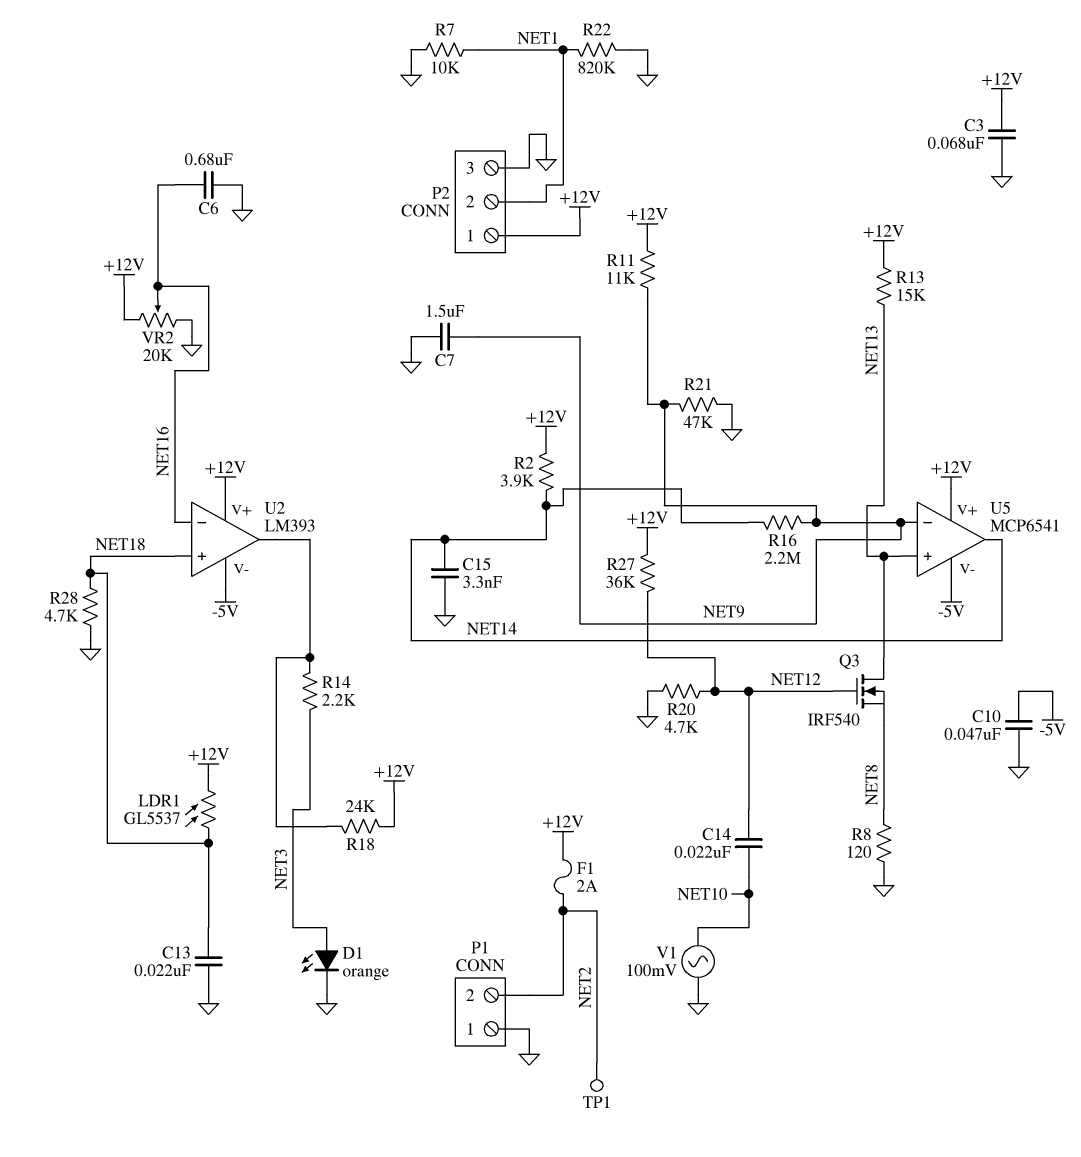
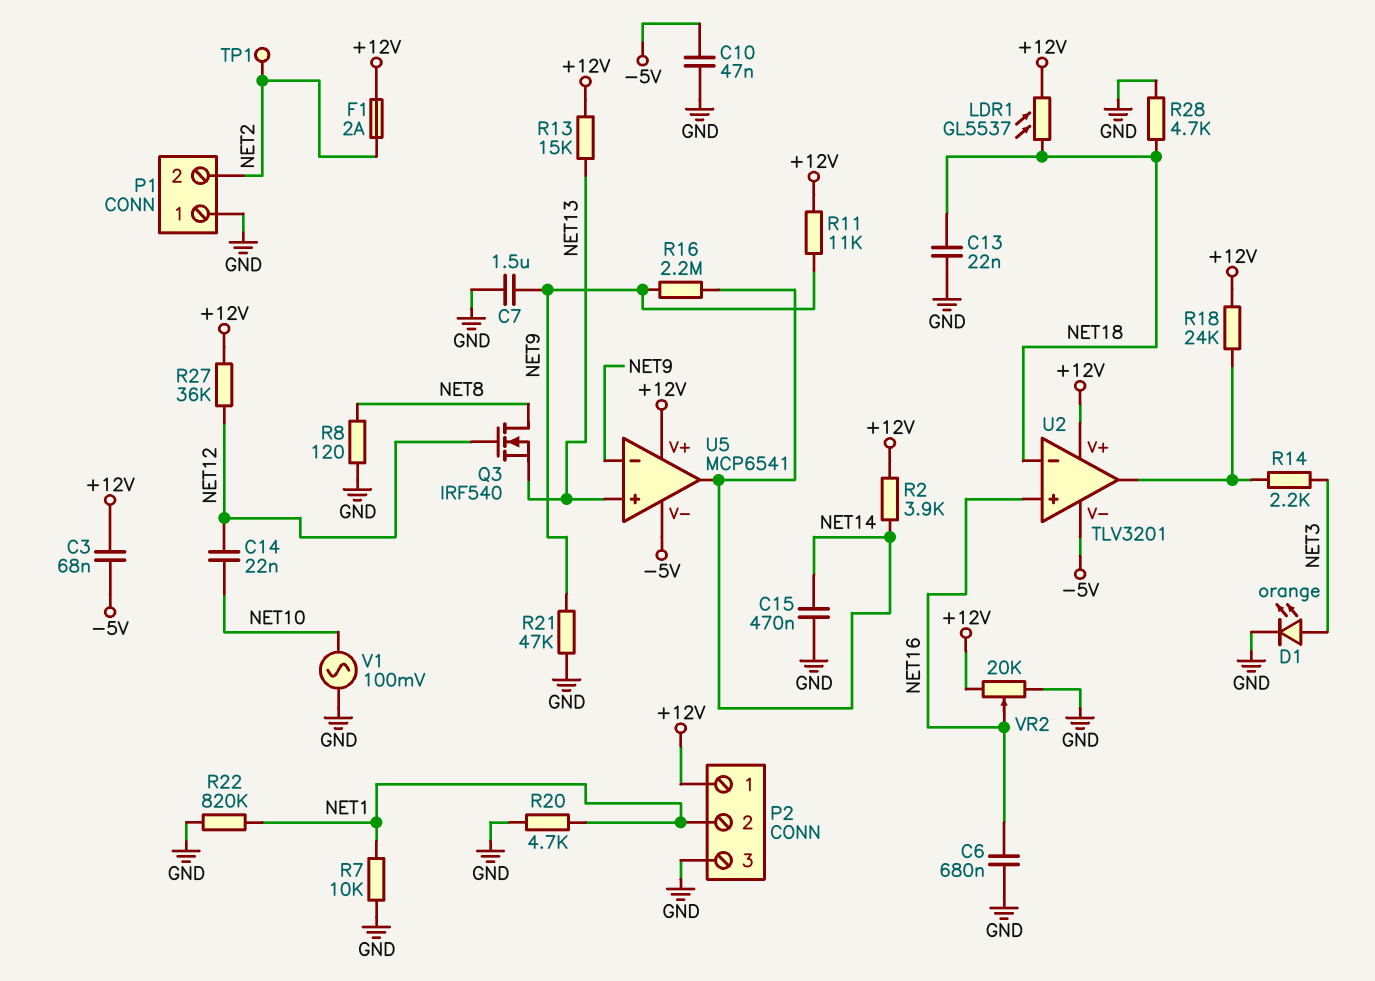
C3: 68nF (+12V, GND) -> 68nF (+12V, -5V)
C15: 3.3nF (GND, NET14) -> 470nF (GND, NET14)
Q3: NMOS IRF540 (G NET12, D NET13, S NET8) -> NMOS IRF540 (G NET12, D NET8, S NET13)
R20: 4.7k (GND, NET12) -> 4.7k (GND, NET1)
U2: LM393 -> TLV3201
U2 pin in+: NET18 -> NET16
U2 pin in-: NET16 -> NET18

